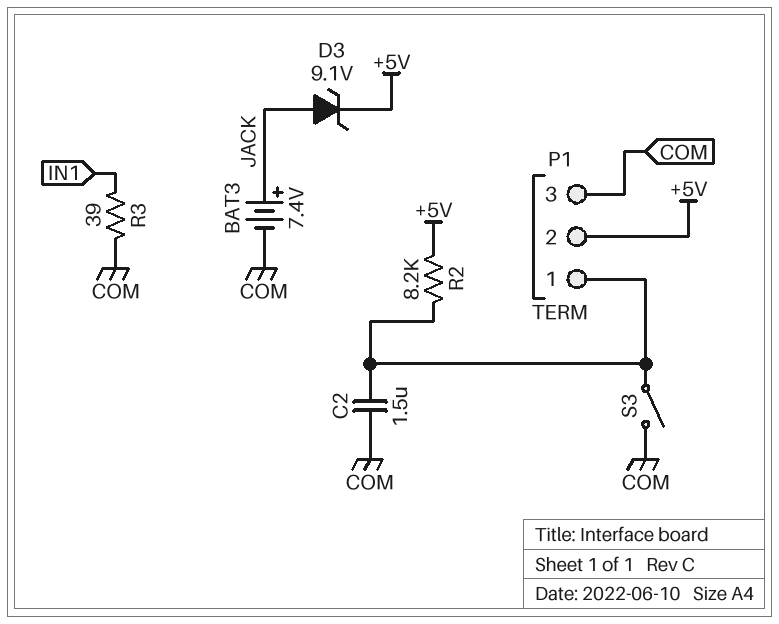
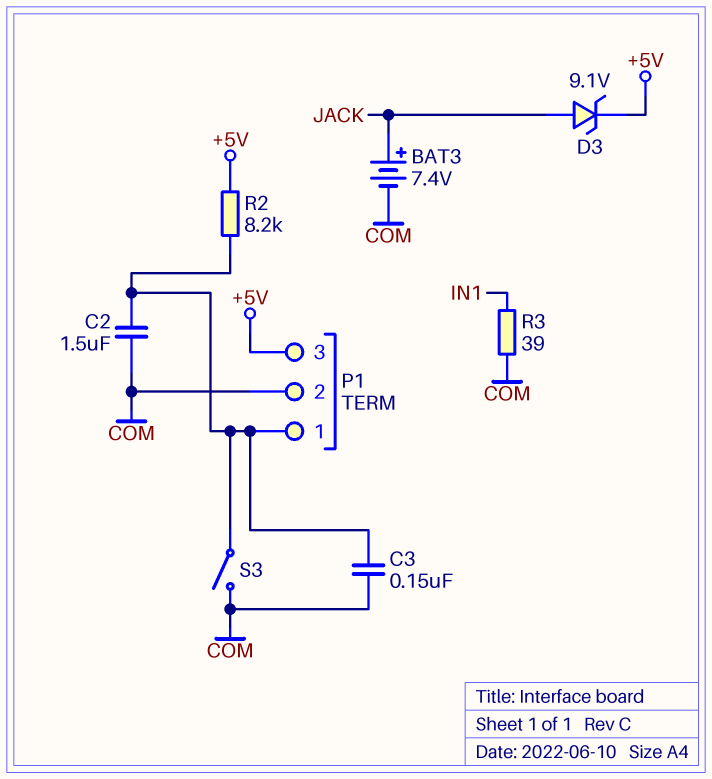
C3: none -> 150nF (COM, P1/1)
P1 pin 2: +5V -> COM
P1 pin 3: COM -> +5V

